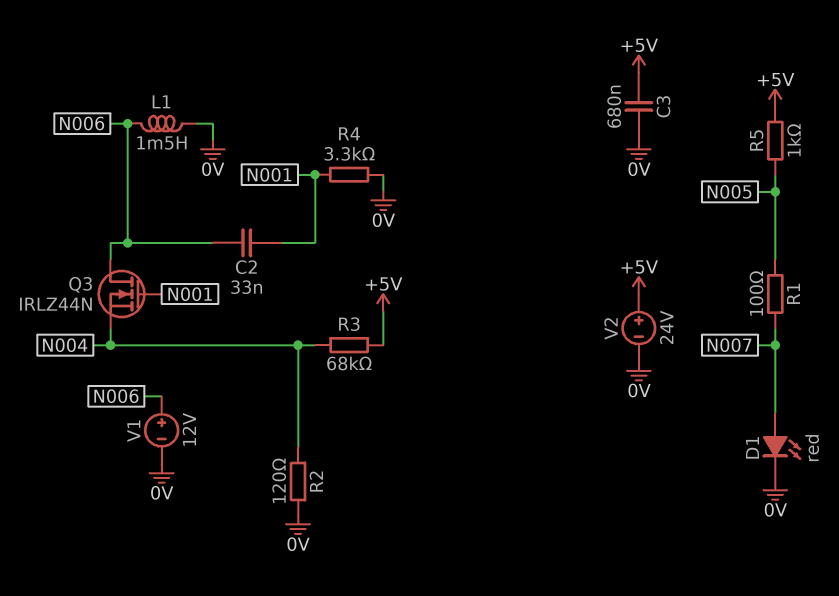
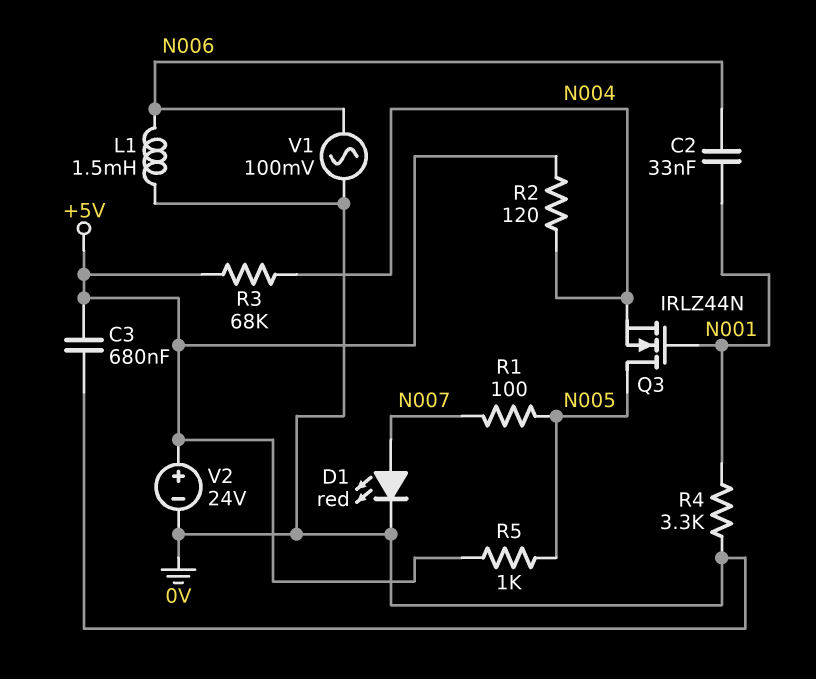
Q3: NMOS IRLZ44N (G N001, D N006, S N004) -> NMOS IRLZ44N (G N001, D N005, S N004)
R2: 120 (0V, N004) -> 120 (+5V, N004)
V1: 12V (plus N006, minus 0V) -> AC 100mV (0V, N006)

